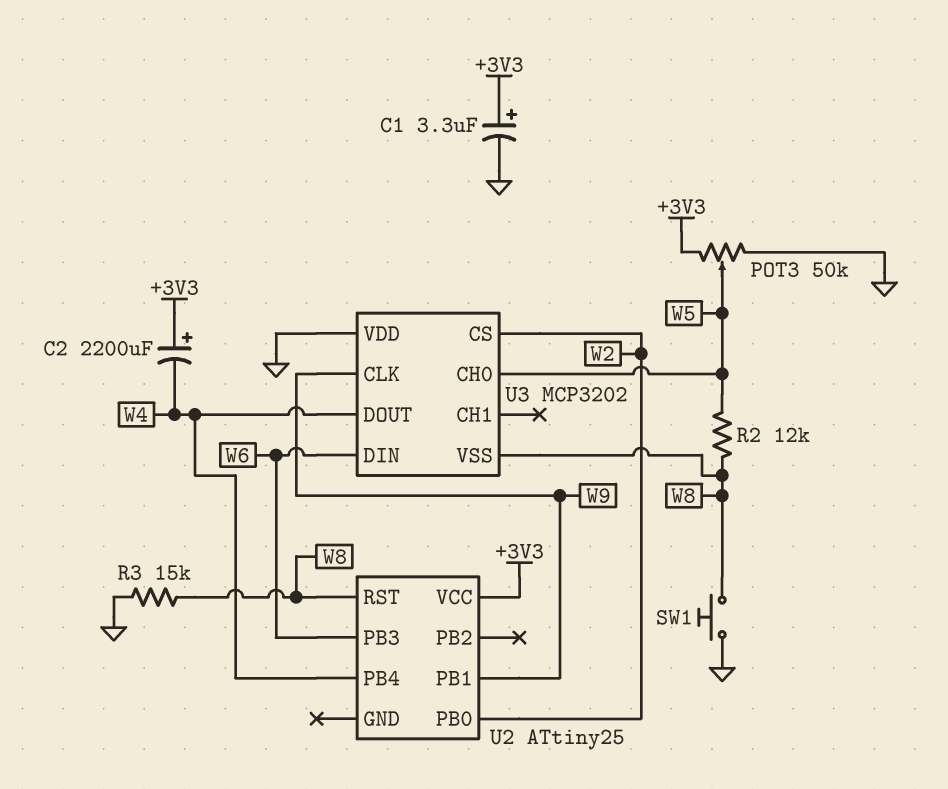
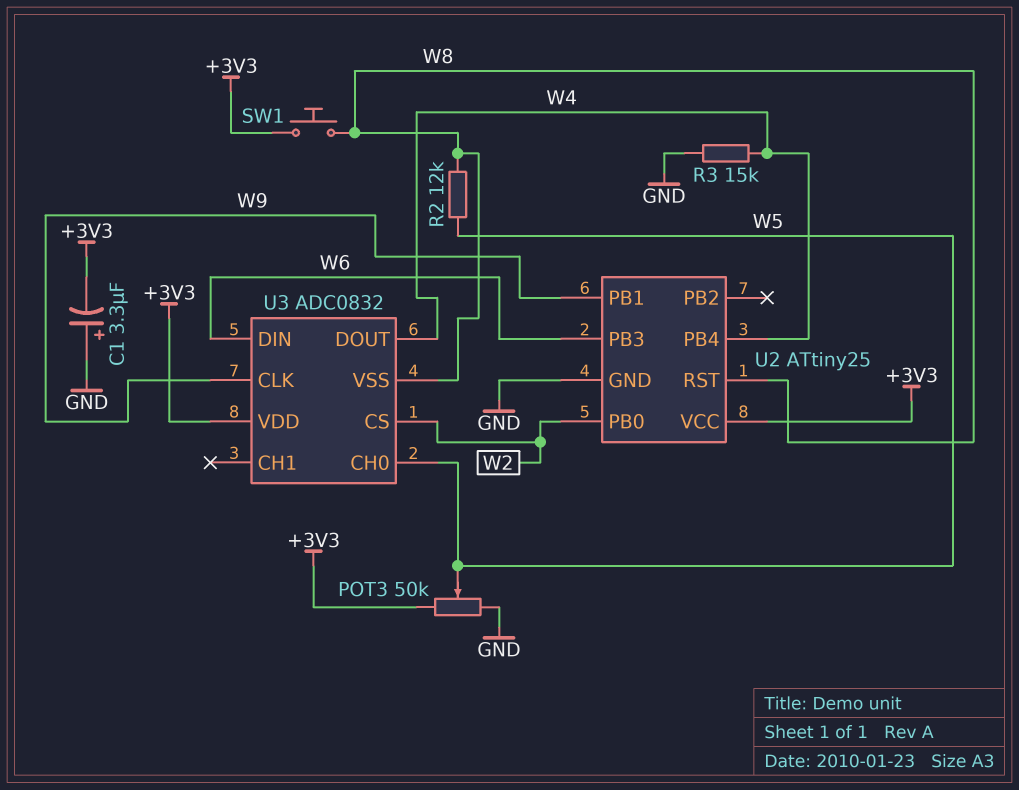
C1: 3.3uF (plus +3V3, minus GND) -> 3.3uF (plus GND, minus +3V3)
C2: 2200uF (plus +3V3, minus W4) -> none
R3: 15k (GND, W8) -> 15k (GND, W4)
SW1: button (GND, W8) -> button (+3V3, W8)
U2 pin GND: none -> GND
U3: MCP3202 -> ADC0832
U3 pin VDD: GND -> +3V3

